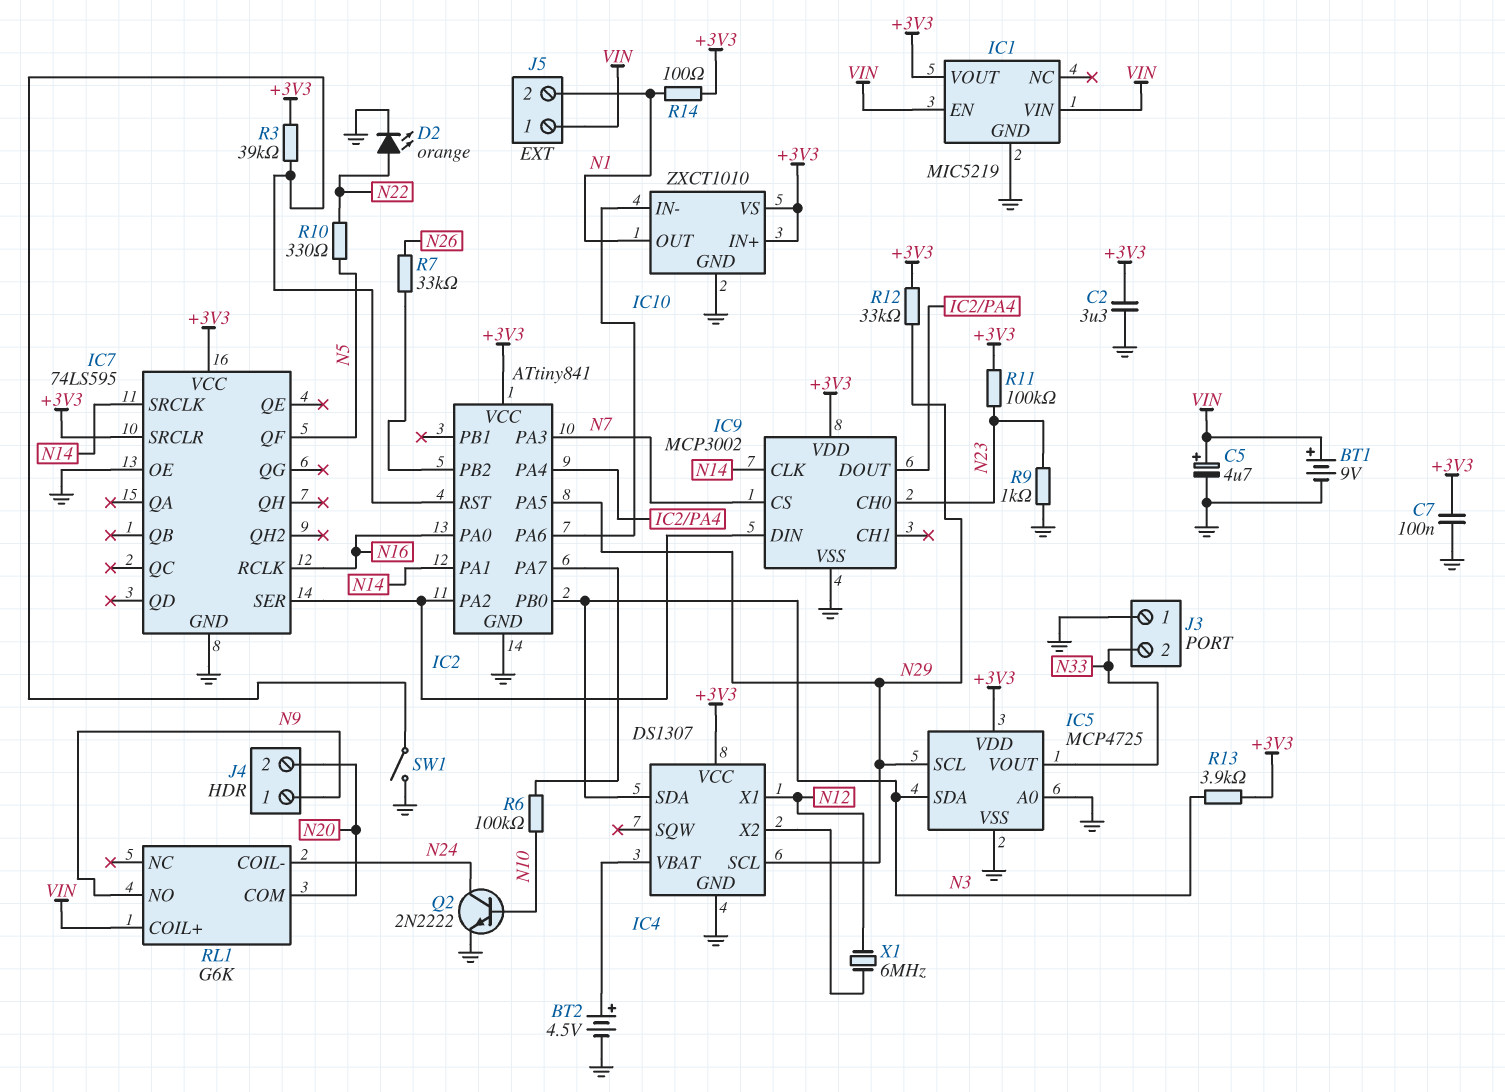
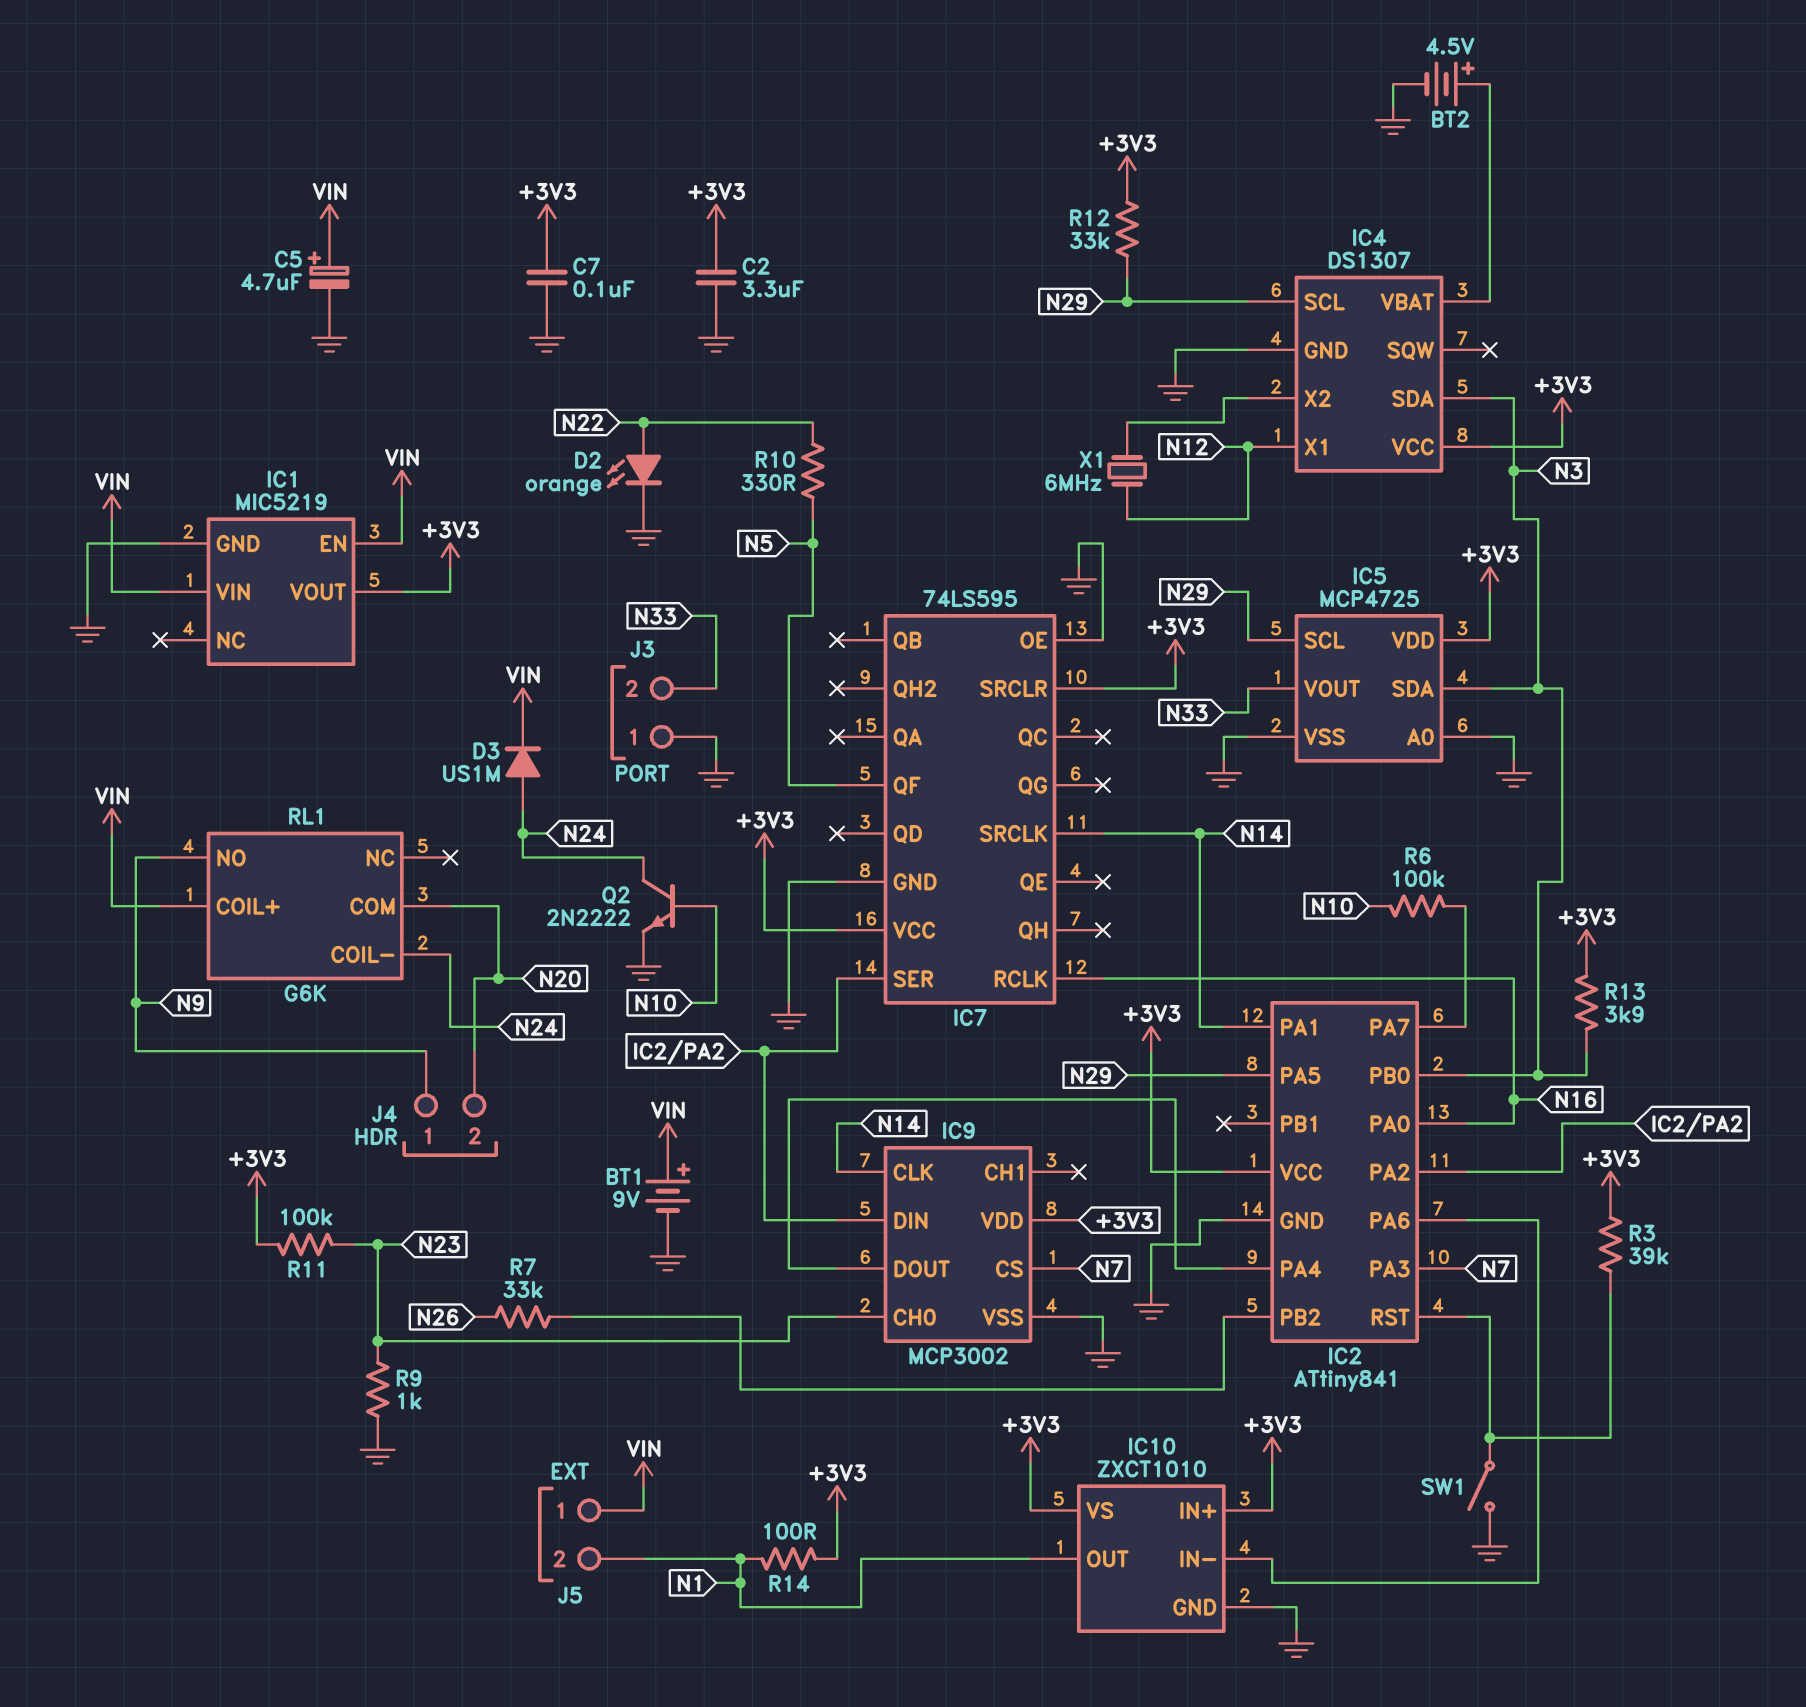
D3: none -> diode US1M (A N24, K VIN)

